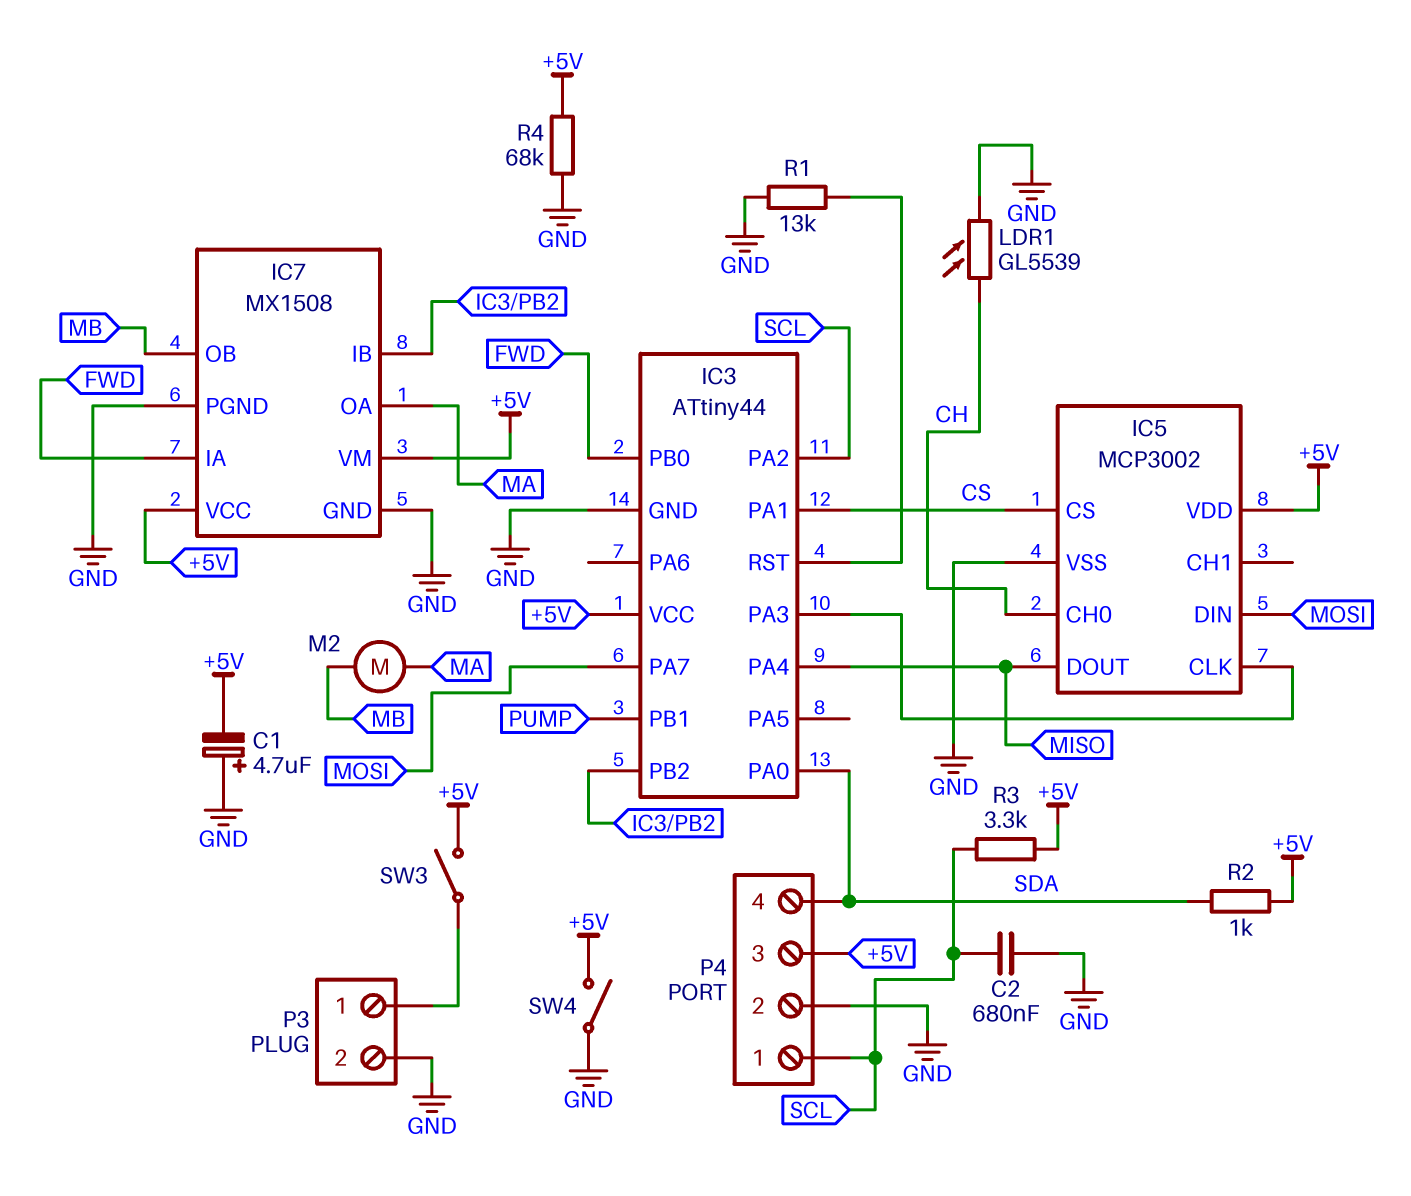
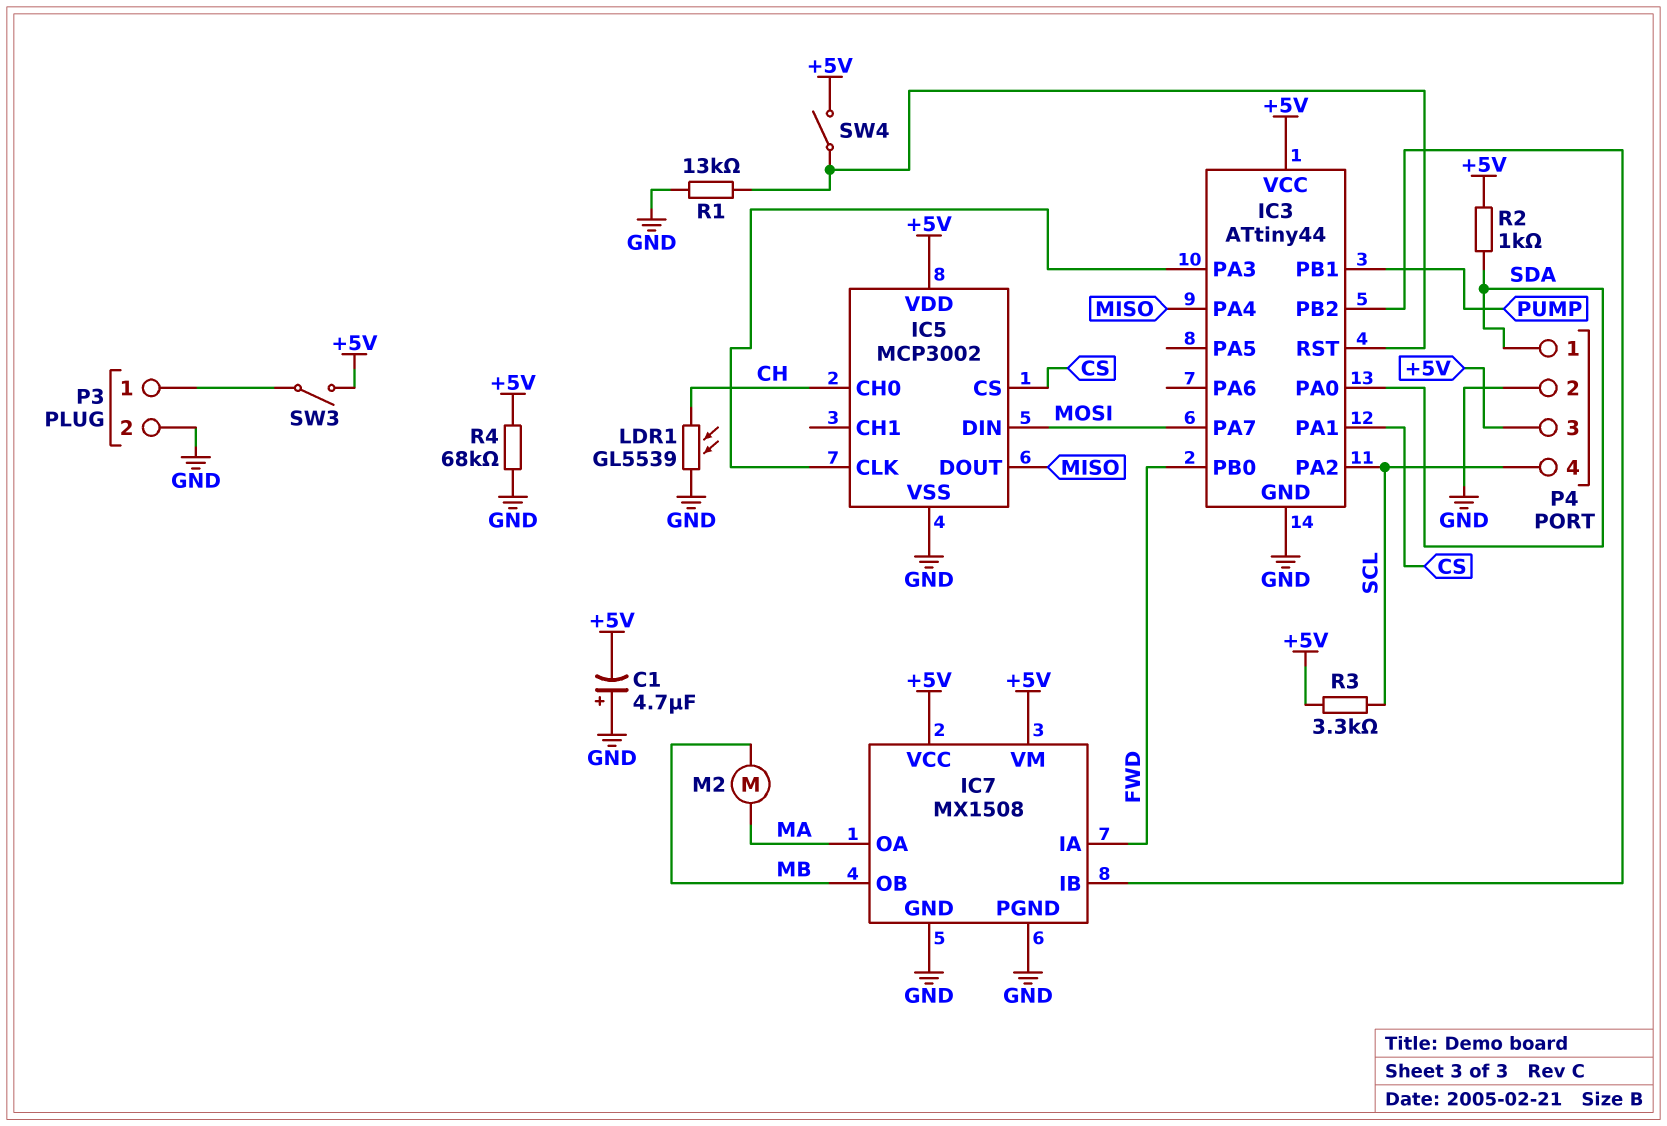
C2: 680nF (GND, SCL) -> none
P4 pin 1: SCL -> SDA
P4 pin 4: SDA -> SCL
SW4: switch (+5V, GND) -> switch (+5V, IC3/RST)

